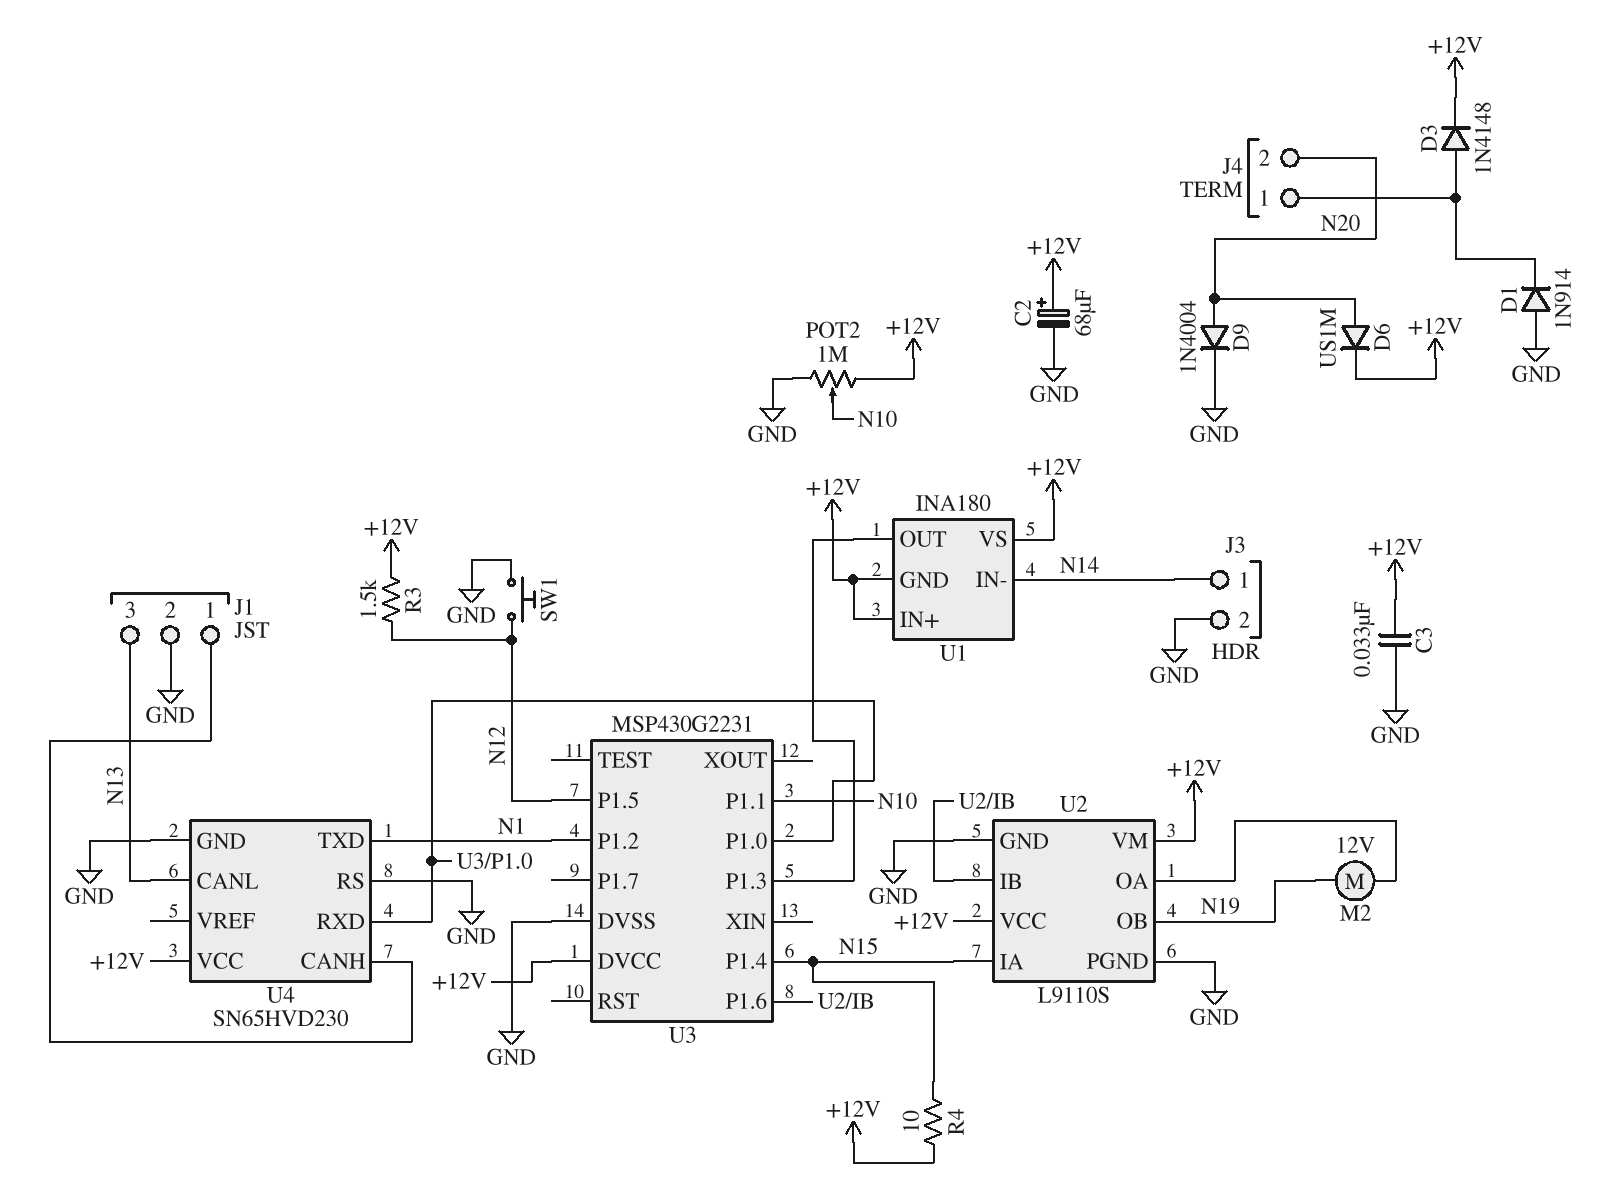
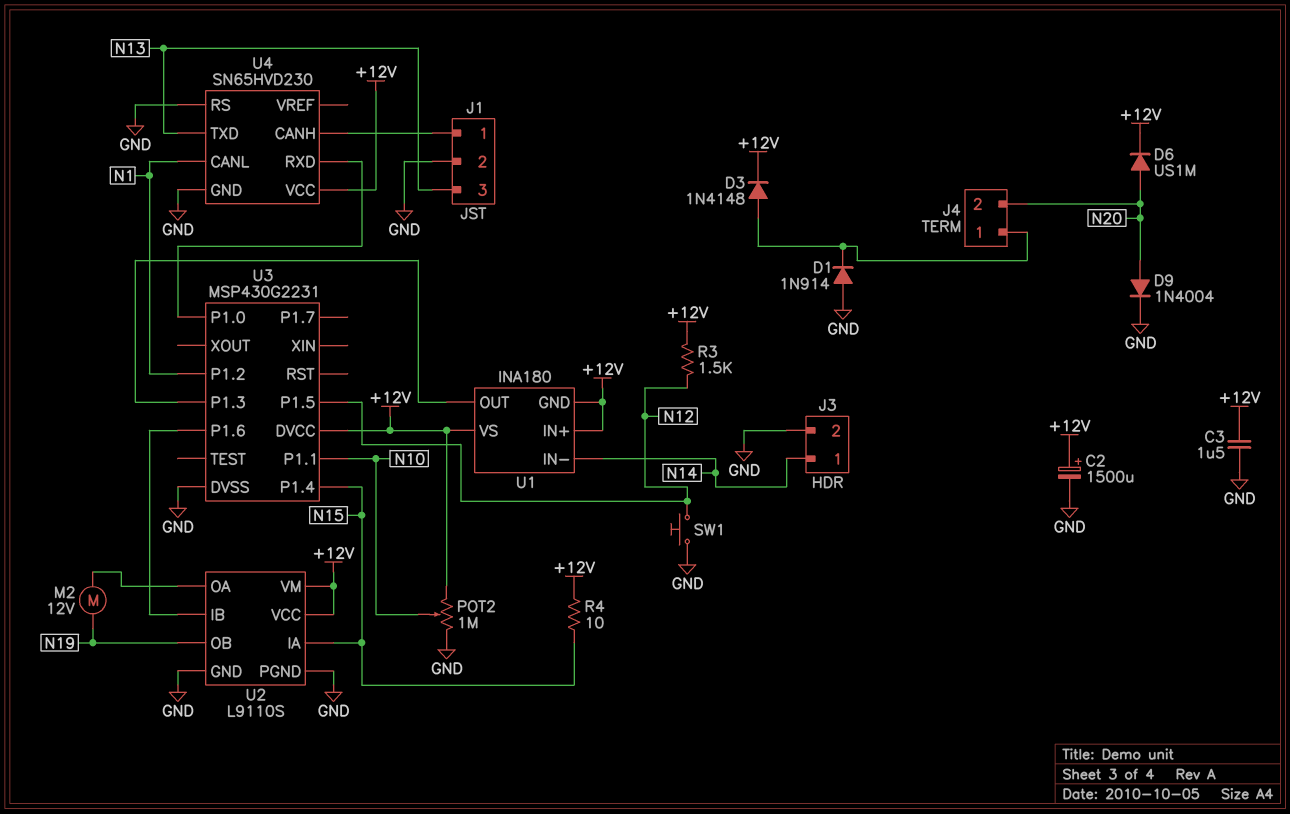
C2: 68uF (plus +12V, minus GND) -> 1500uF (plus +12V, minus GND)
C3: 33nF (+12V, GND) -> 1.5uF (+12V, GND)
U4 pin CANL: N13 -> N1
U4 pin TXD: N1 -> N13

